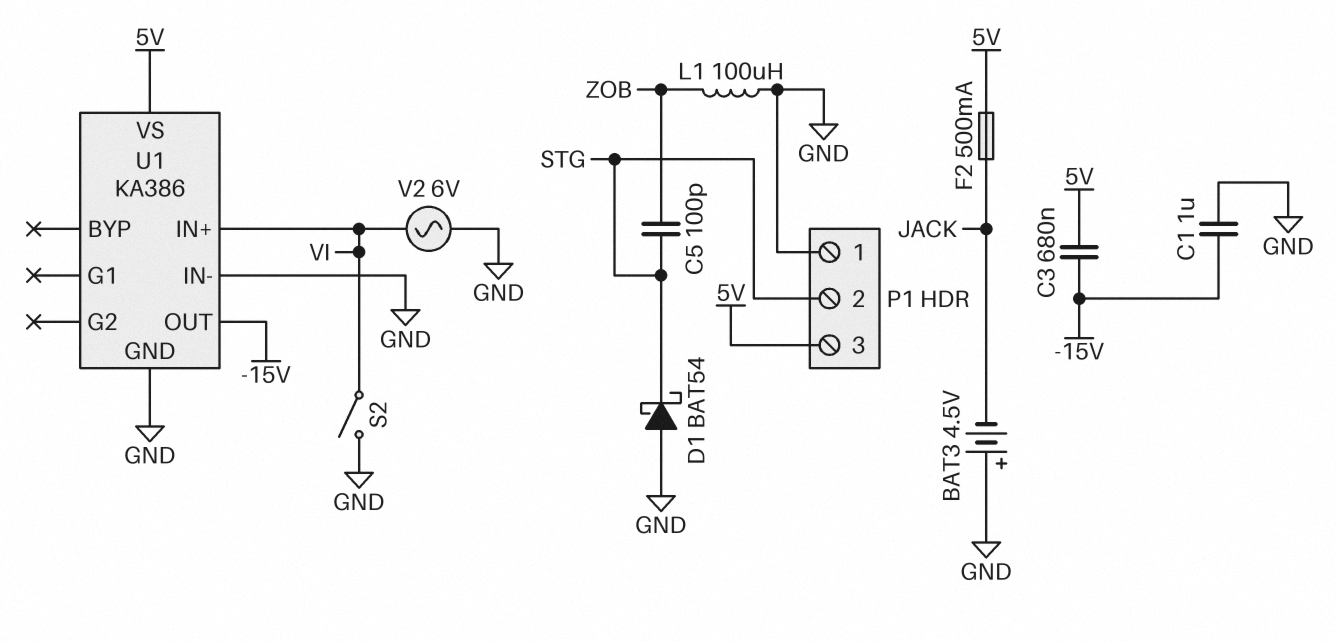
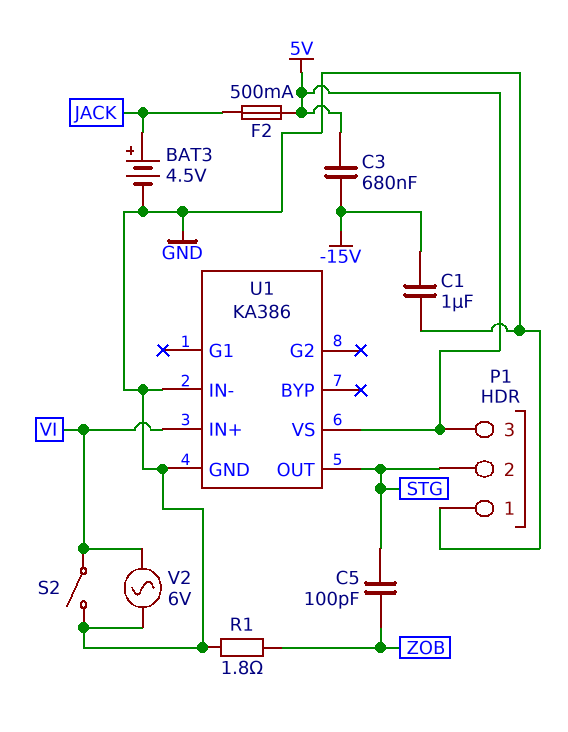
BAT3: 4.5V (plus GND, minus JACK) -> 4.5V (plus JACK, minus GND)
D1: schottky BAT54 (A GND, K STG) -> none
L1: 100uH (GND, ZOB) -> none
R1: none -> 1.8 (GND, ZOB)
U1 pin OUT: -15V -> STG

